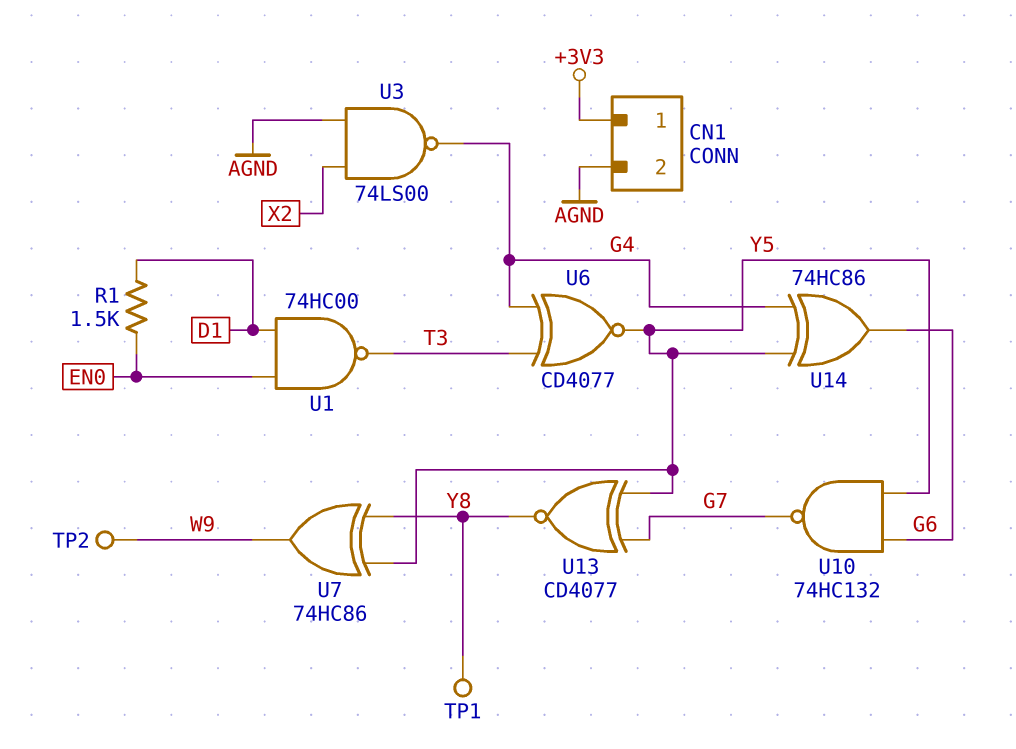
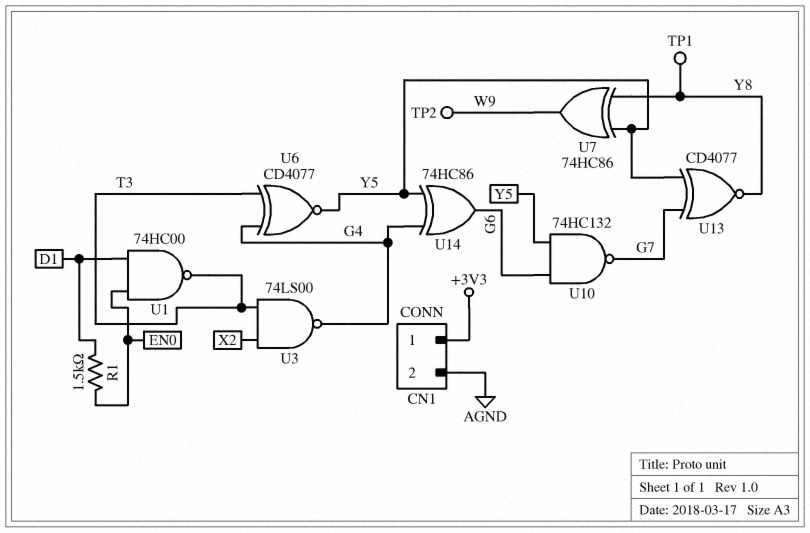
U3: NAND 74LS00 (in AGND, in X2, out G4) -> NAND 74LS00 (in T3, in X2, out G4)

